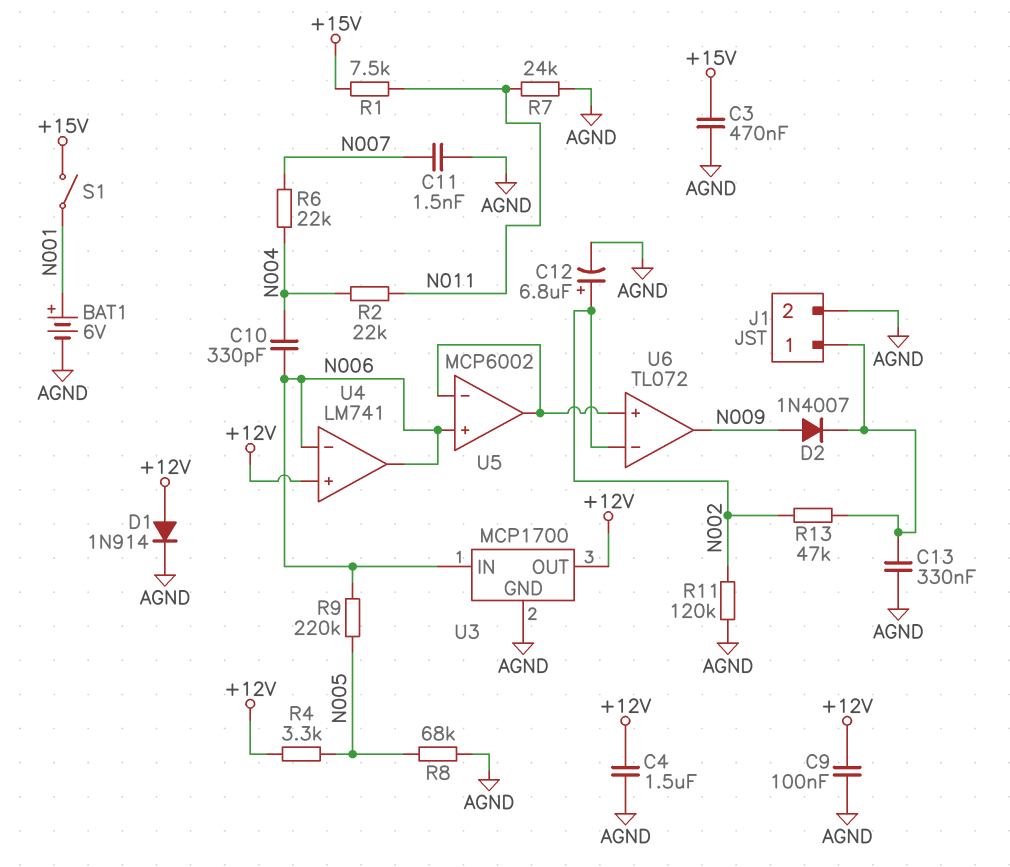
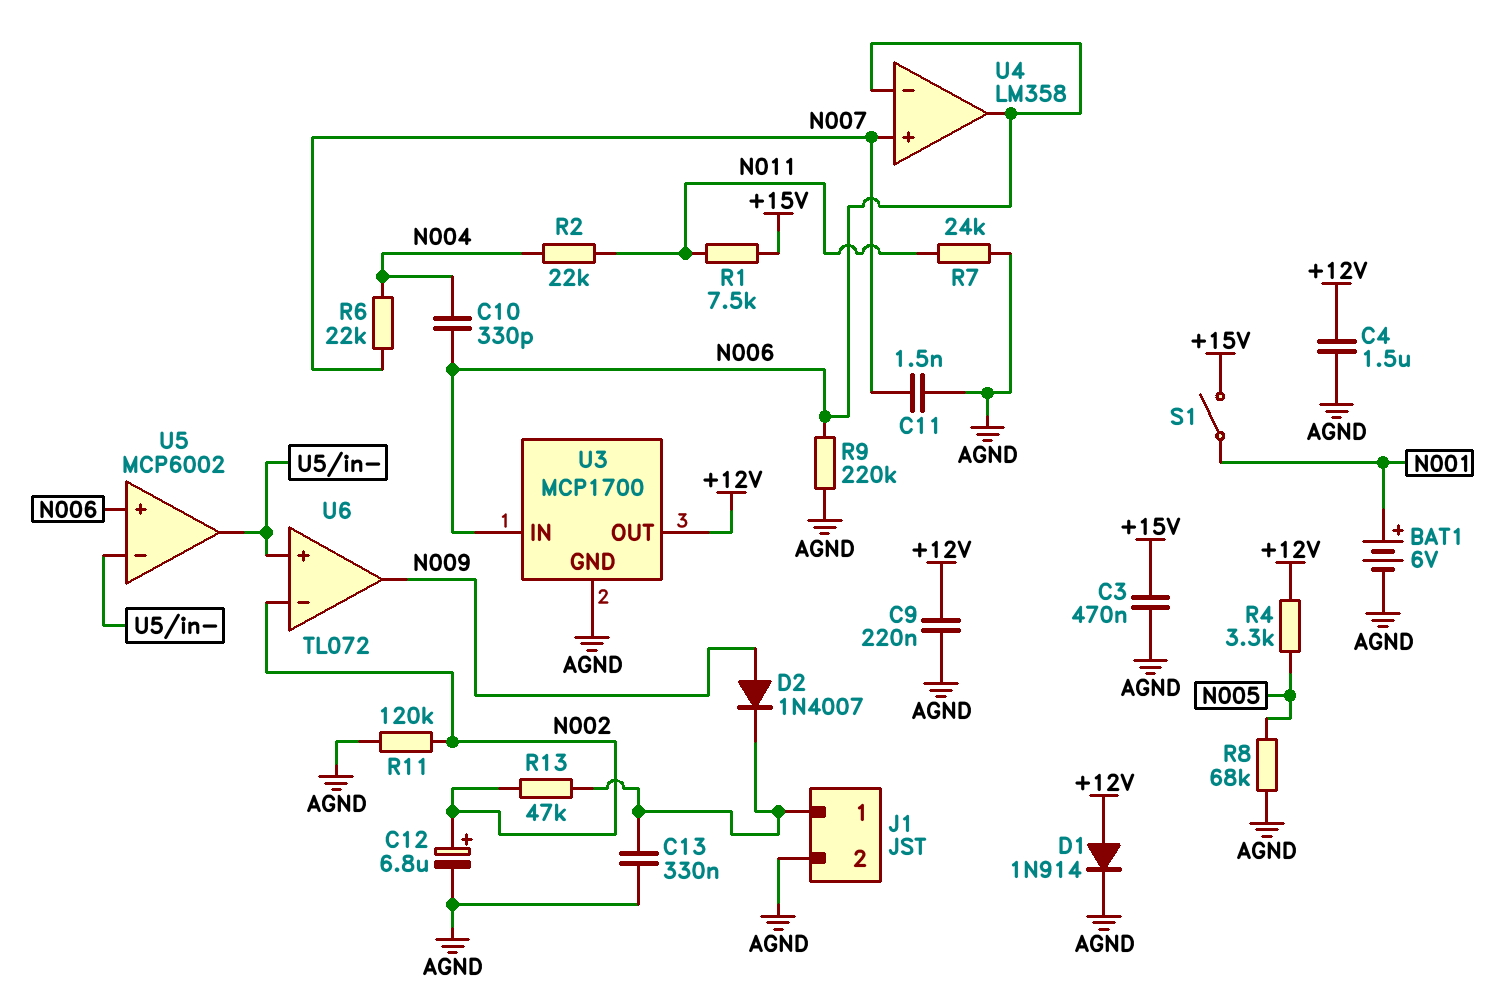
C9: 100nF (+12V, AGND) -> 220nF (+12V, AGND)
R9: 220k (N005, N006) -> 220k (AGND, N006)
U4: LM741 -> LM358
U4 pin in+: +12V -> N007

